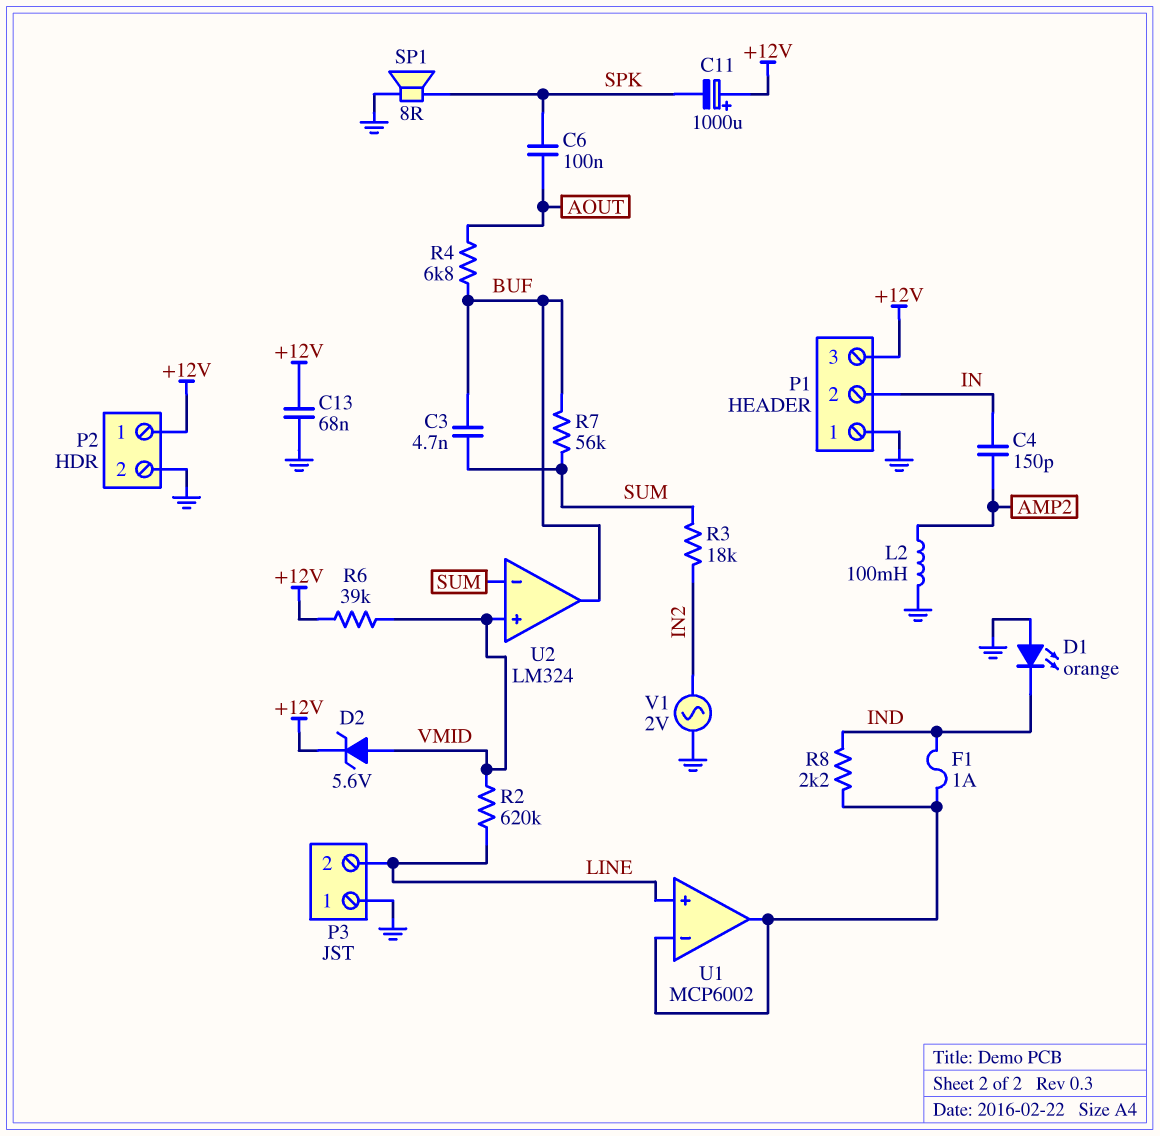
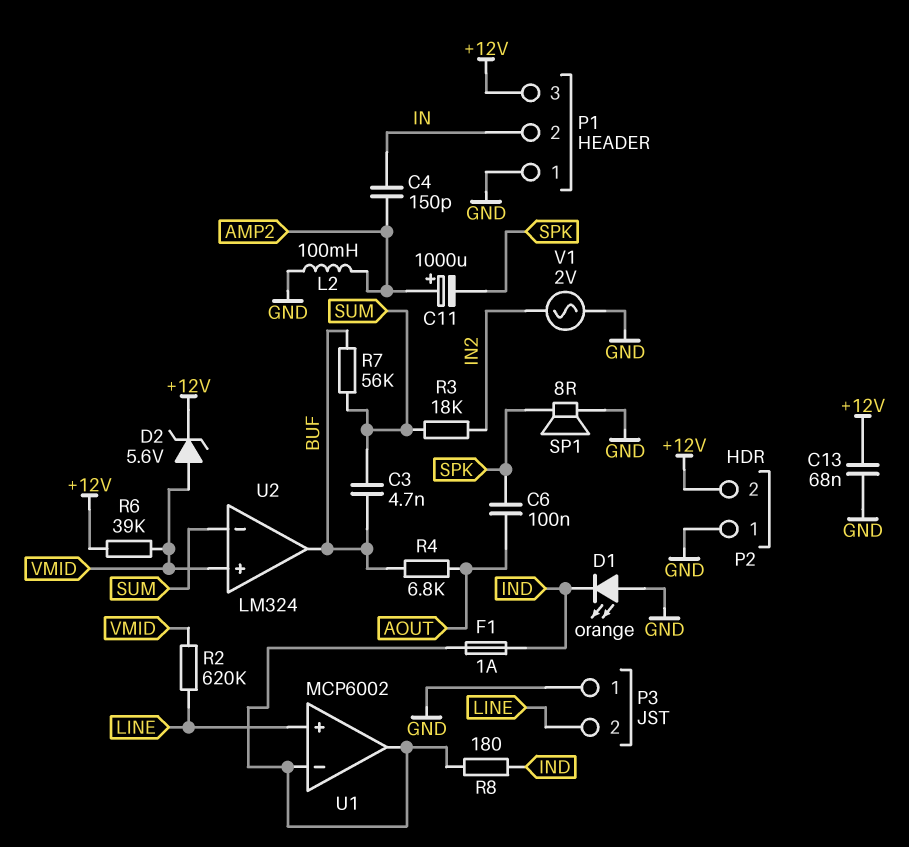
C11: 1000uF (plus +12V, minus SPK) -> 1000uF (plus AMP2, minus SPK)
P2 pin 1: +12V -> GND
P2 pin 2: GND -> +12V
R8: 2.2k (IND, U1/in-) -> 180 (IND, U1/in-)

